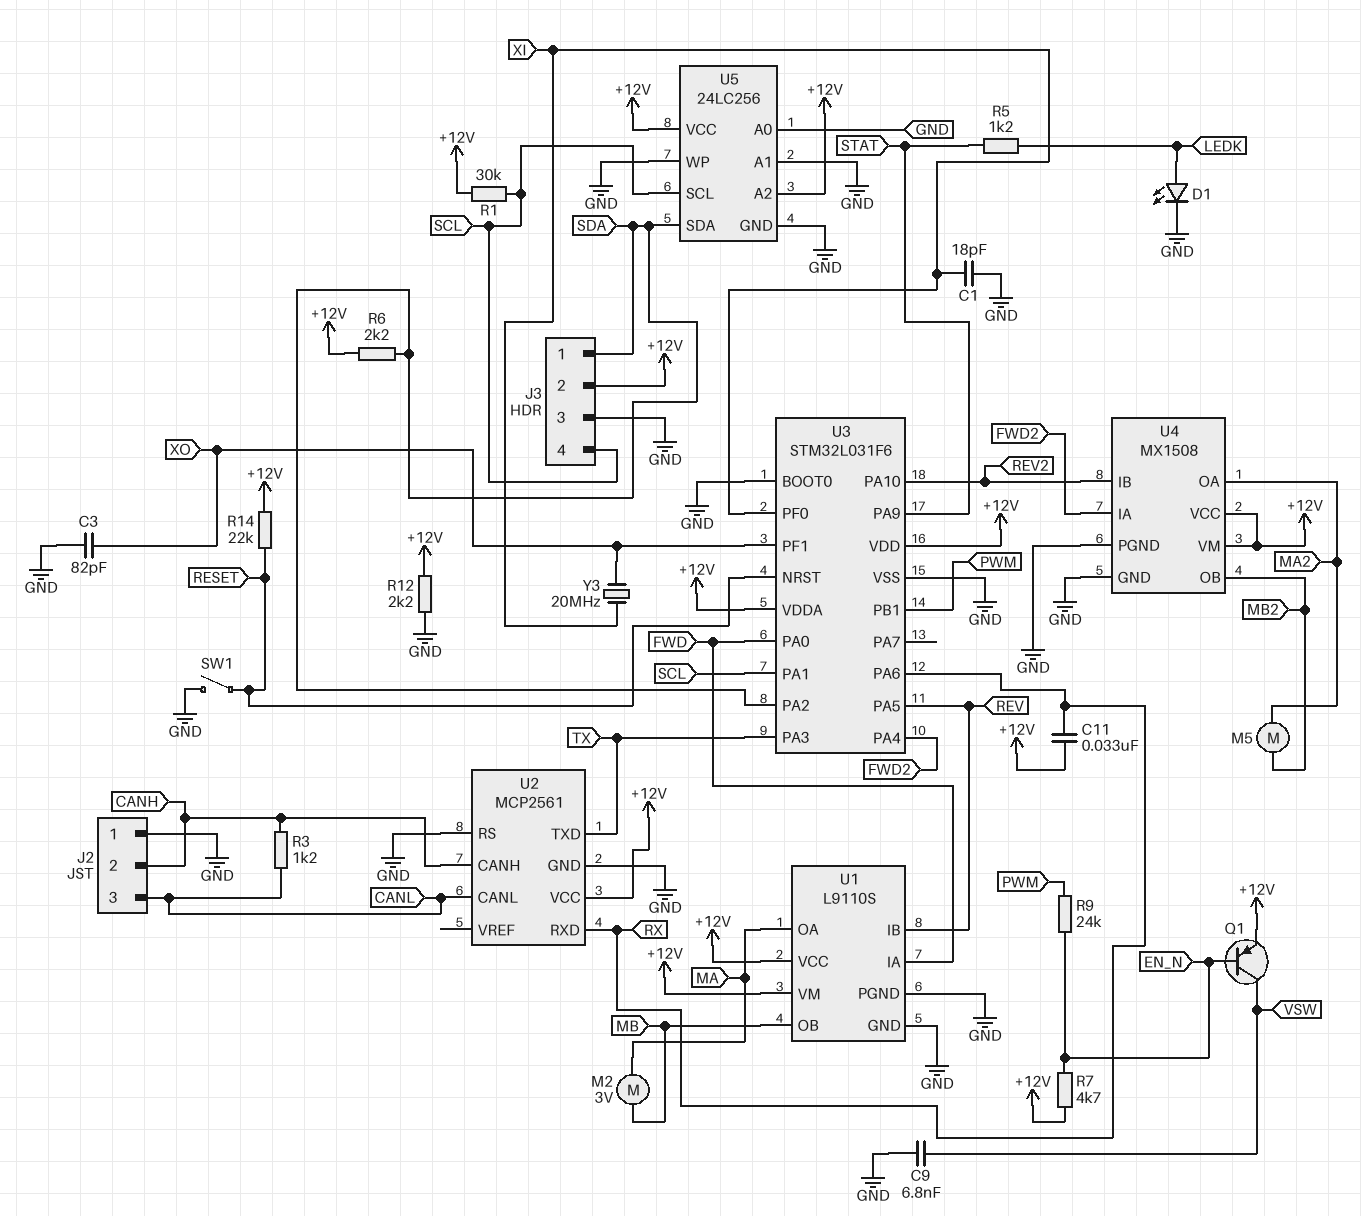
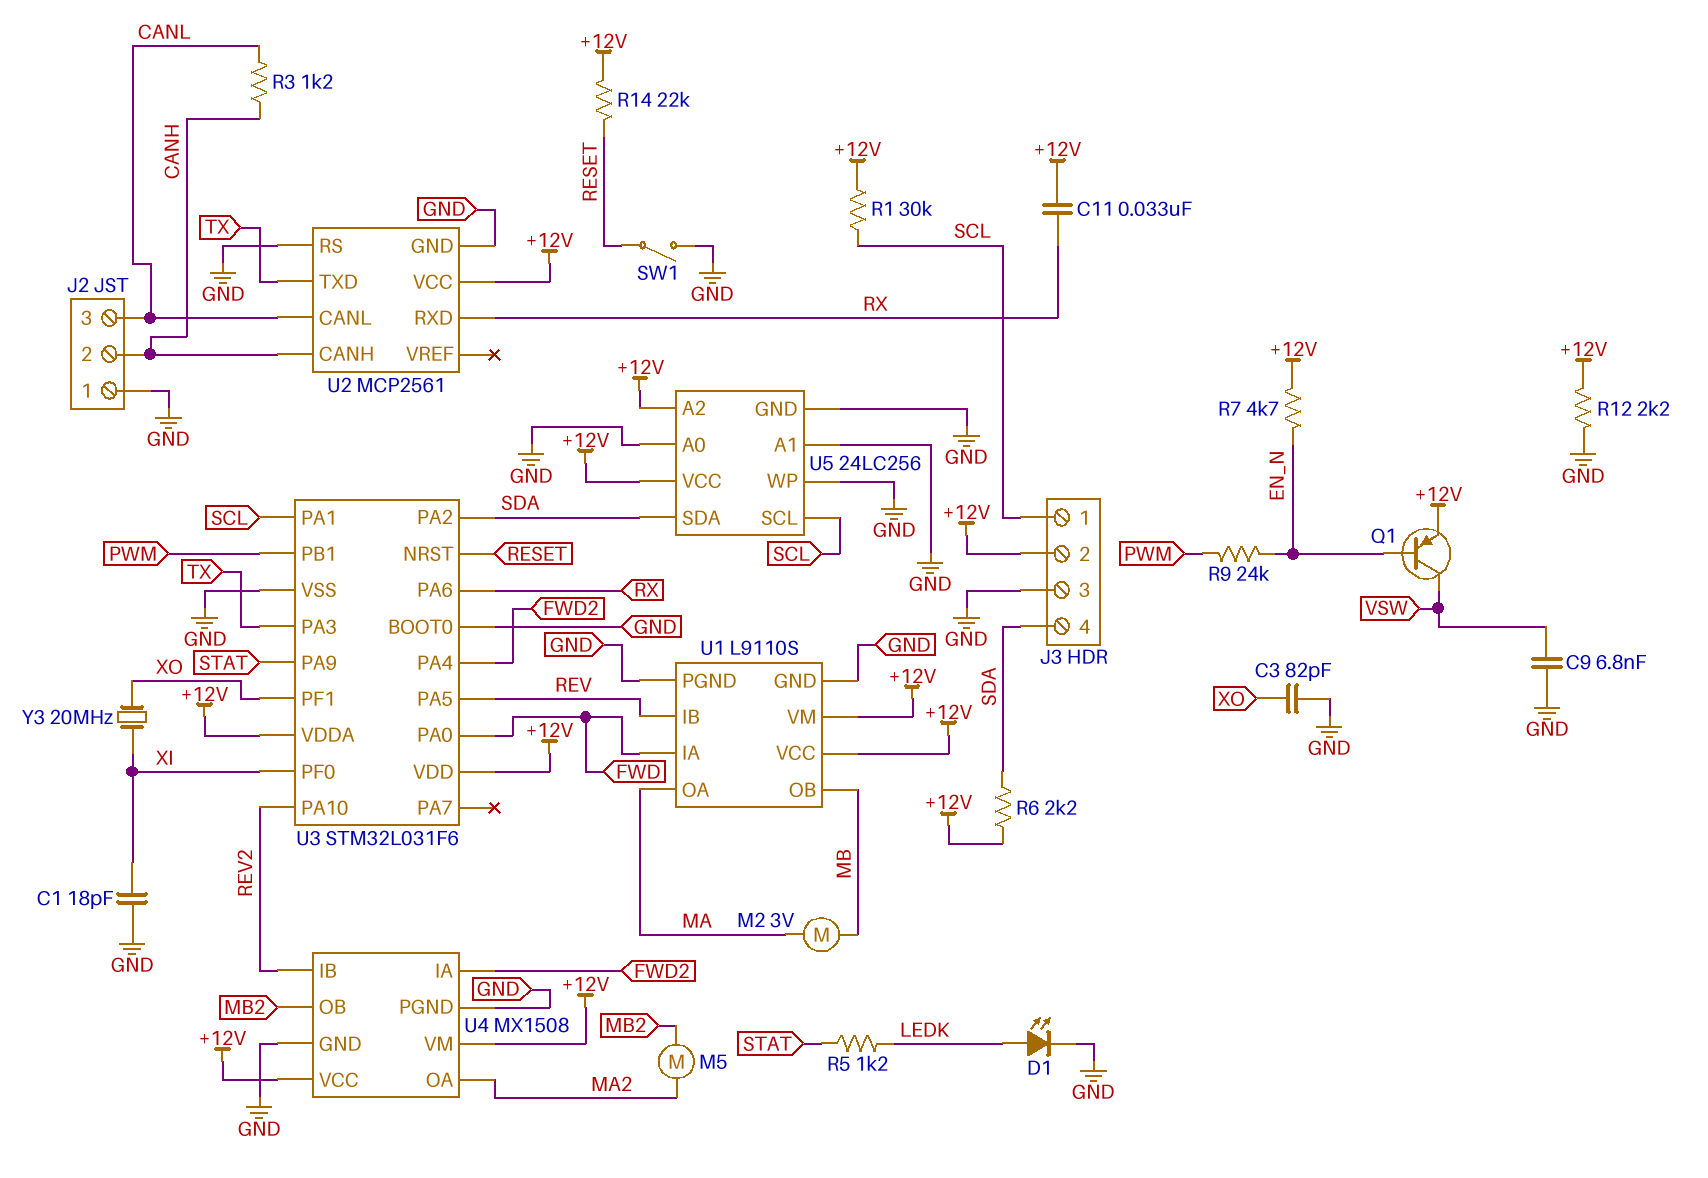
J3 pin 1: SDA -> SCL
J3 pin 4: SCL -> SDA

